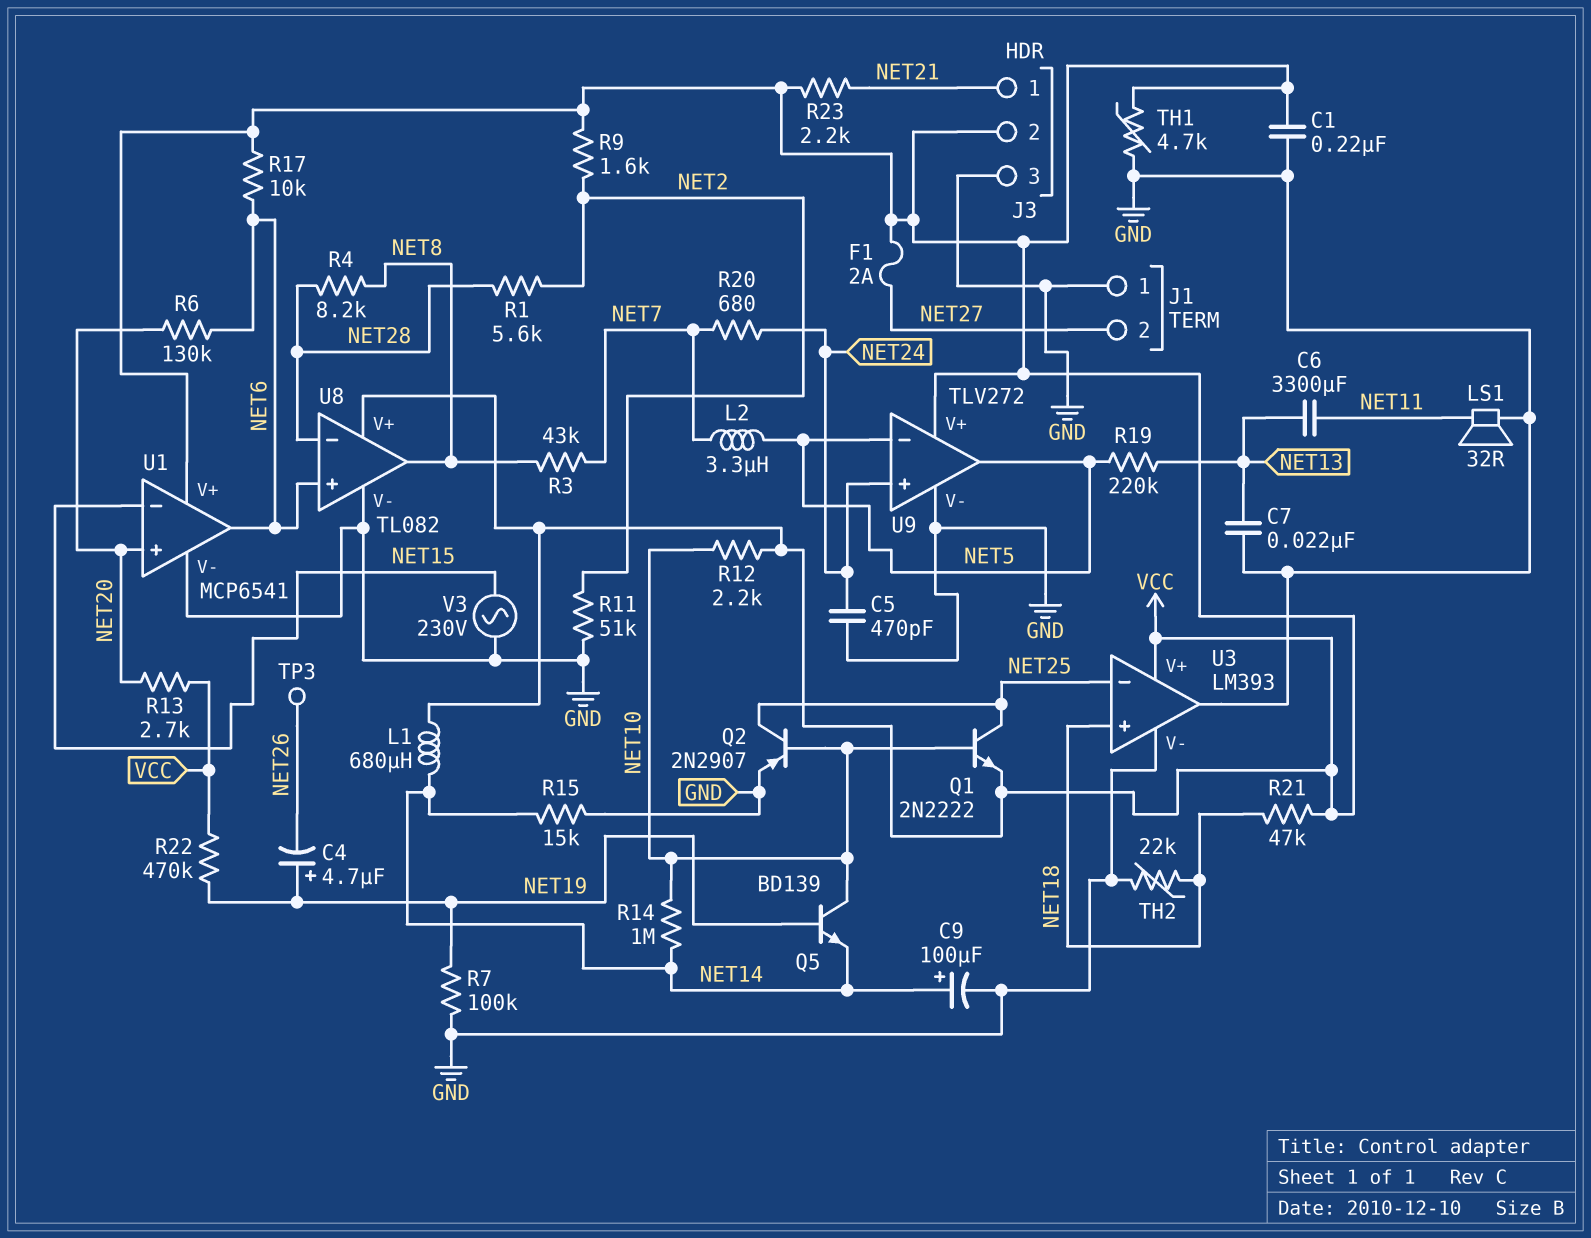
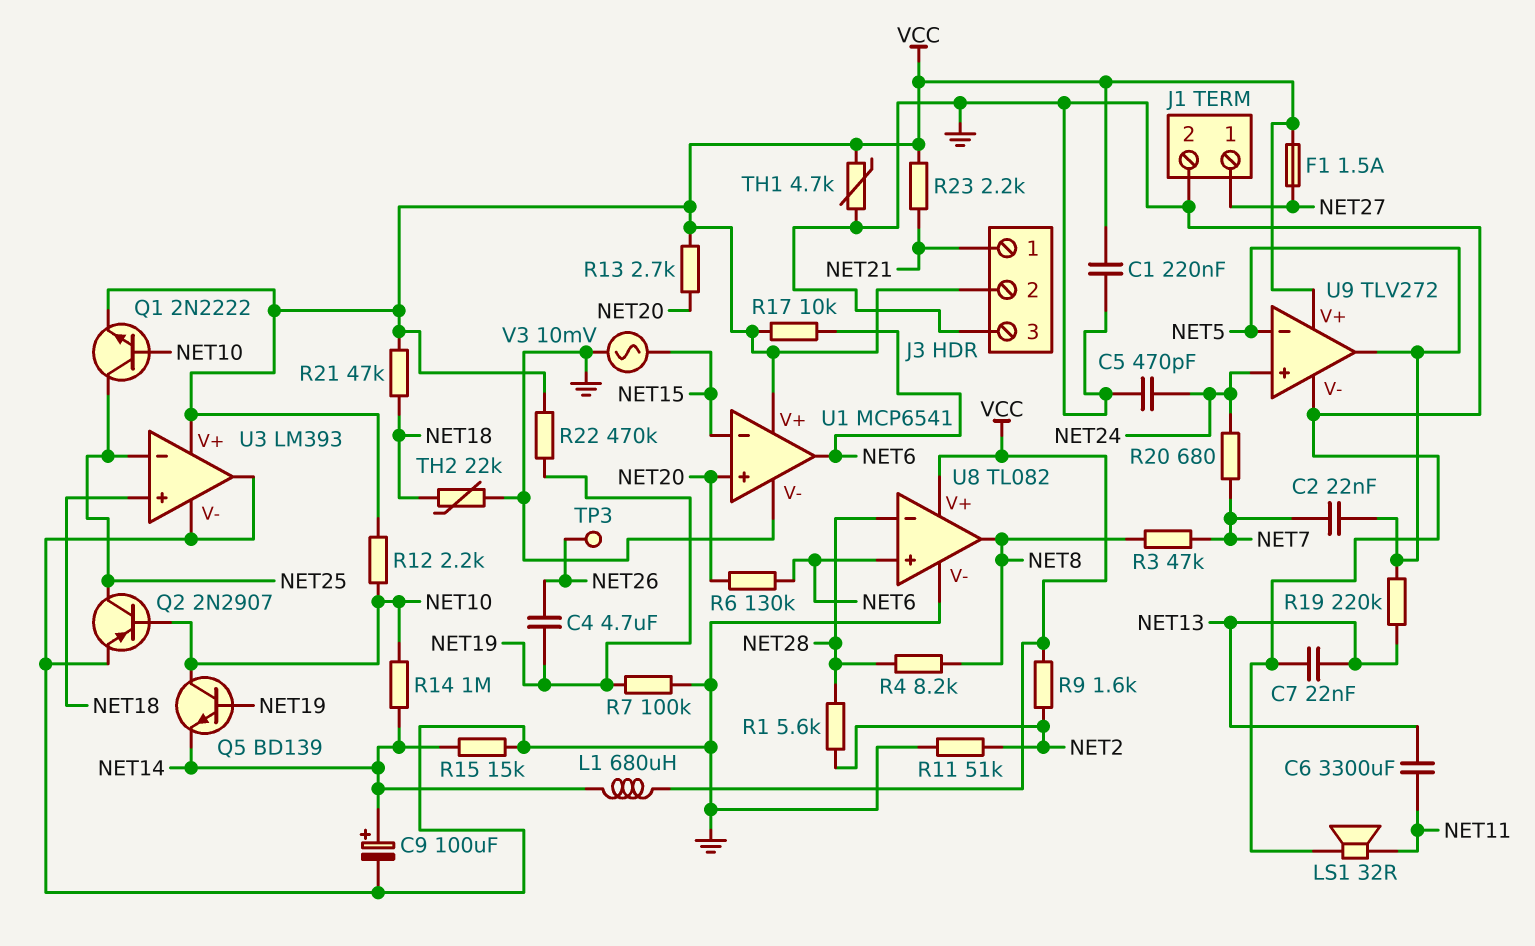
C2: none -> 22nF (NET5, NET7)
C4: 4.7uF (plus NET19, minus NET26) -> 4.7uF (NET19, NET26)
F1: 2A (NET27, VCC) -> 1.5A (NET27, VCC)
J1 pin 1: GND -> NET27
J1 pin 2: NET27 -> GND
L2: 3.3uH (NET5, NET7) -> none
R3: 43k (NET7, NET8) -> 47k (NET7, NET8)
V3: AC 230V (GND, NET15) -> AC 10mV (GND, NET15)

